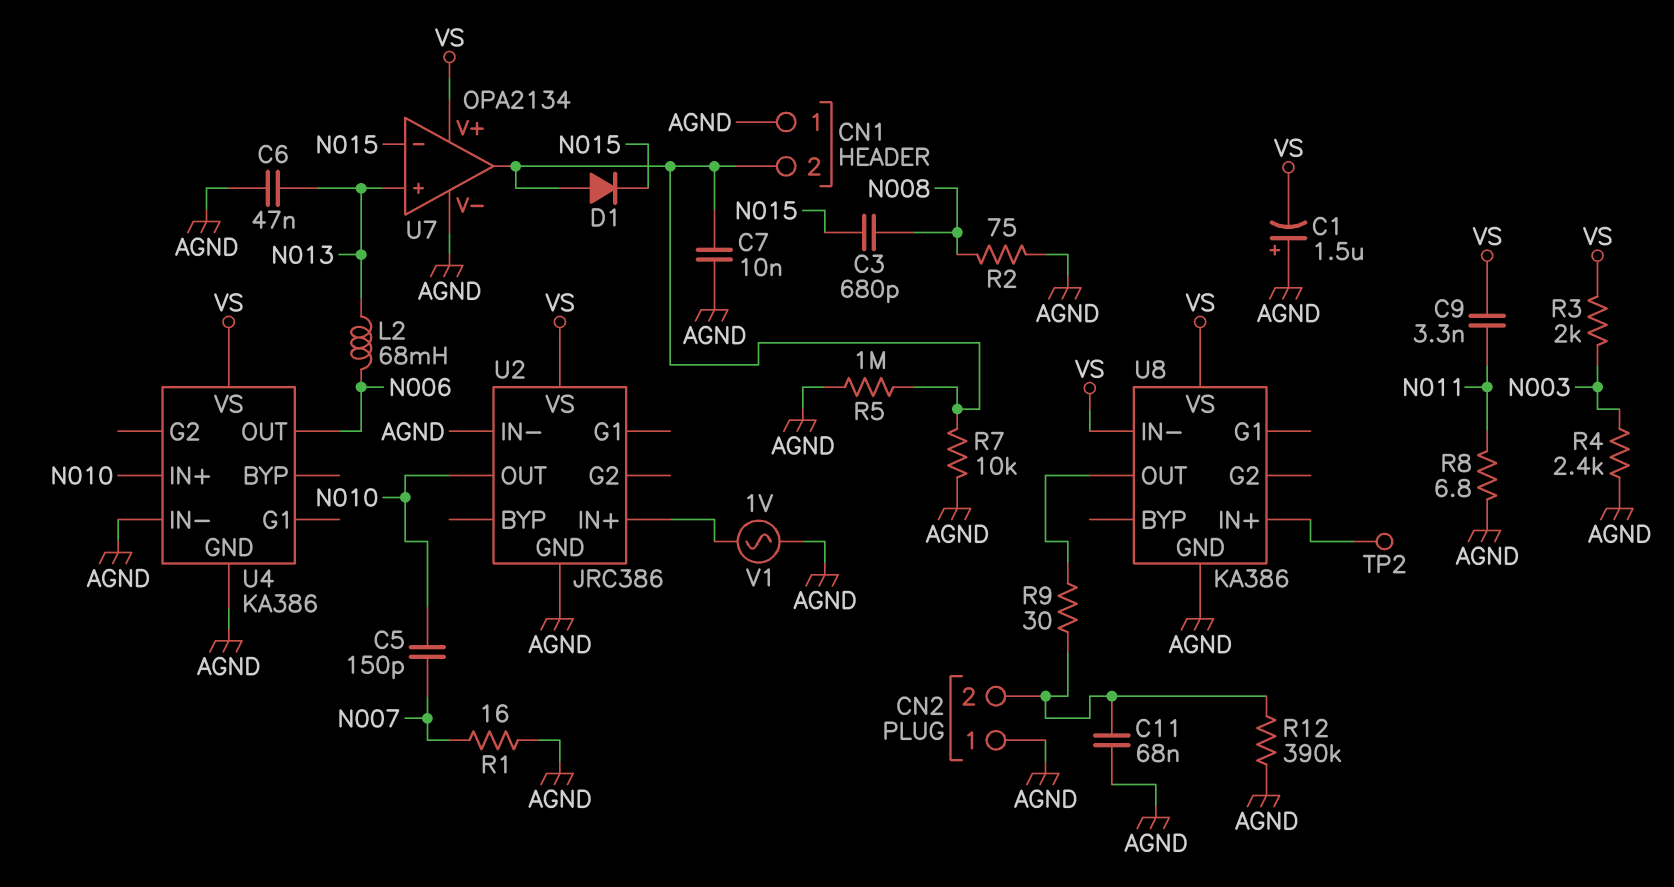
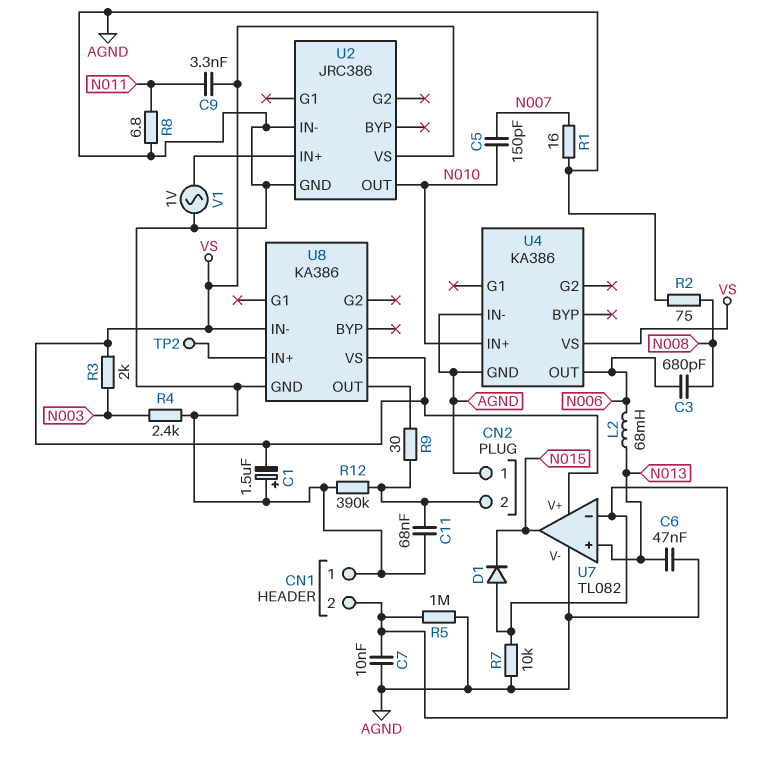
C3: 680pF (N008, N015) -> 680pF (N006, N008)
U7: OPA2134 -> TL082
U7 pin in-: N015 -> CN1/2
U7 pin out: CN1/2 -> N015

